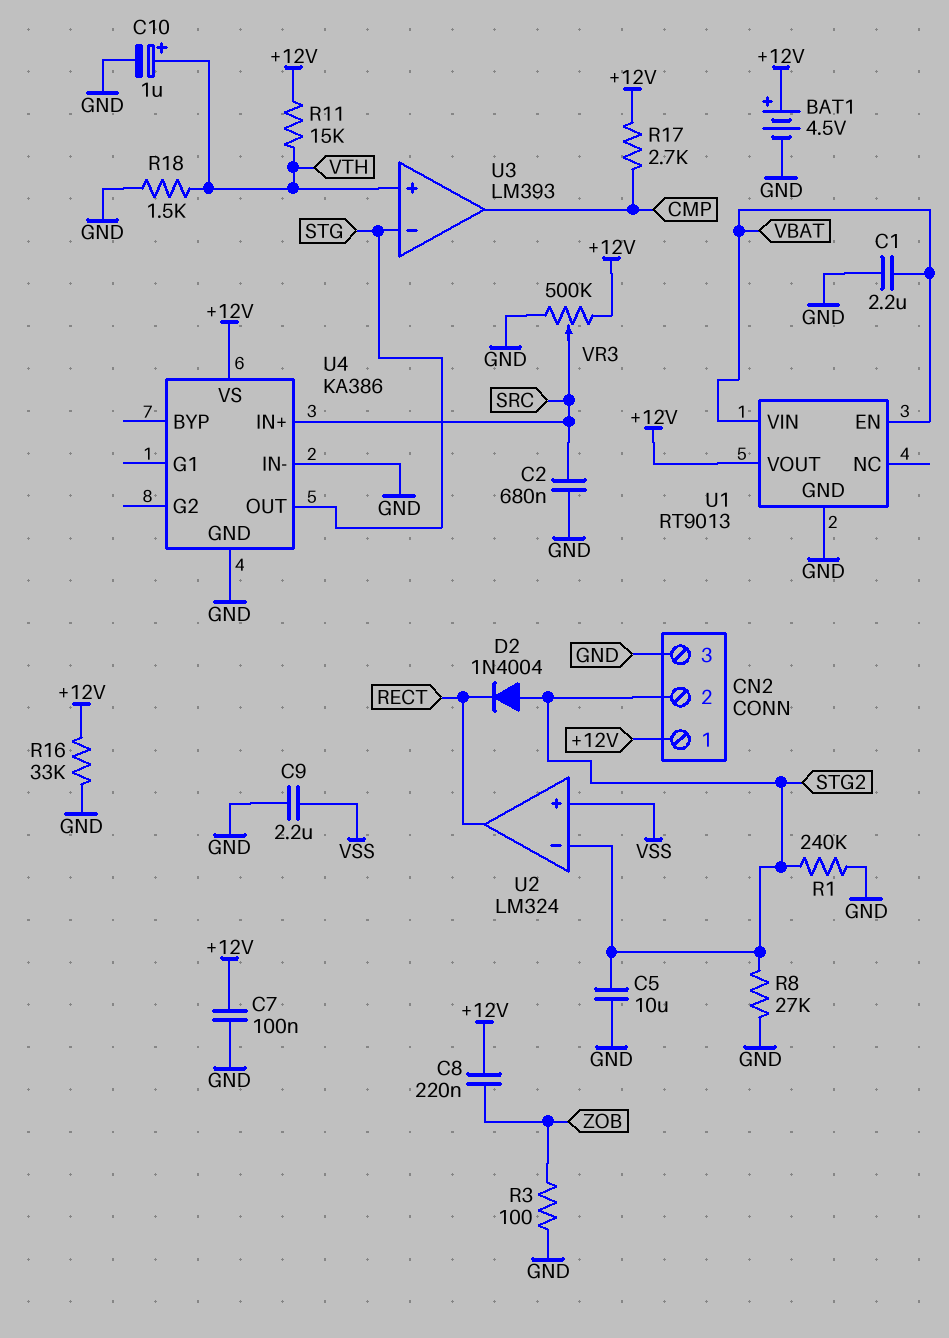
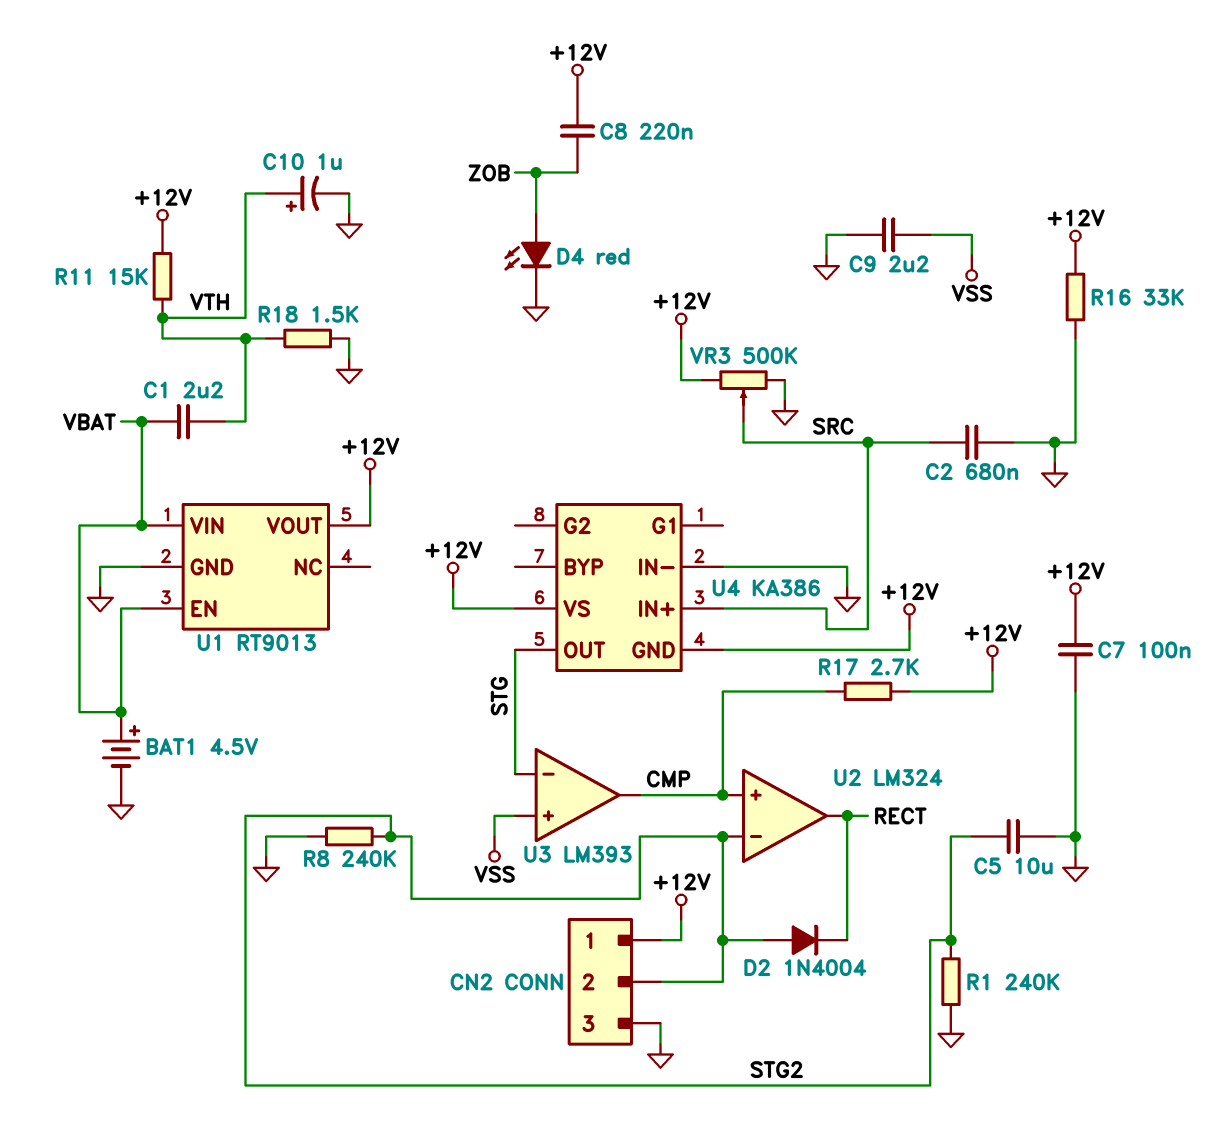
BAT1: 4.5V (plus +12V, minus GND) -> 4.5V (plus VBAT, minus GND)
C1: 2.2uF (GND, VBAT) -> 2.2uF (VBAT, VTH)
D4: none -> LED red (A ZOB, K GND)
R3: 100 (GND, ZOB) -> none
R8: 27k (GND, STG2) -> 240k (GND, STG2)
U2 pin in+: VSS -> CMP
U3 pin in+: VTH -> VSS
U4 pin GND: GND -> +12V

